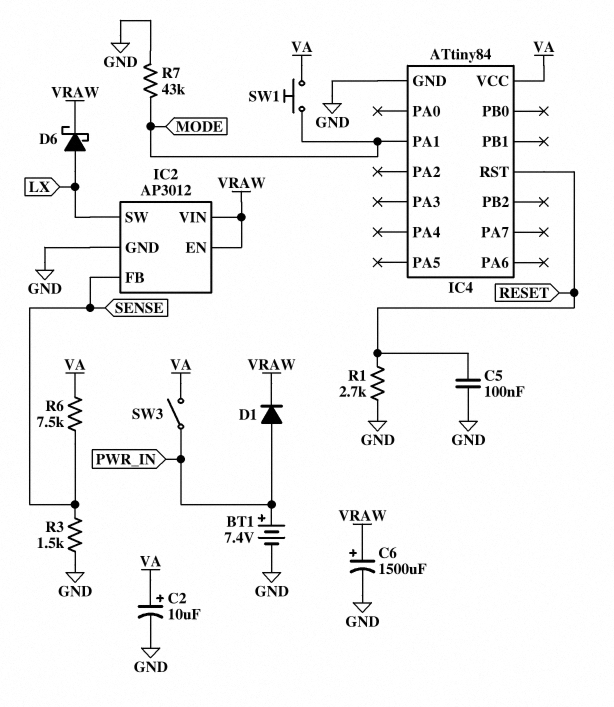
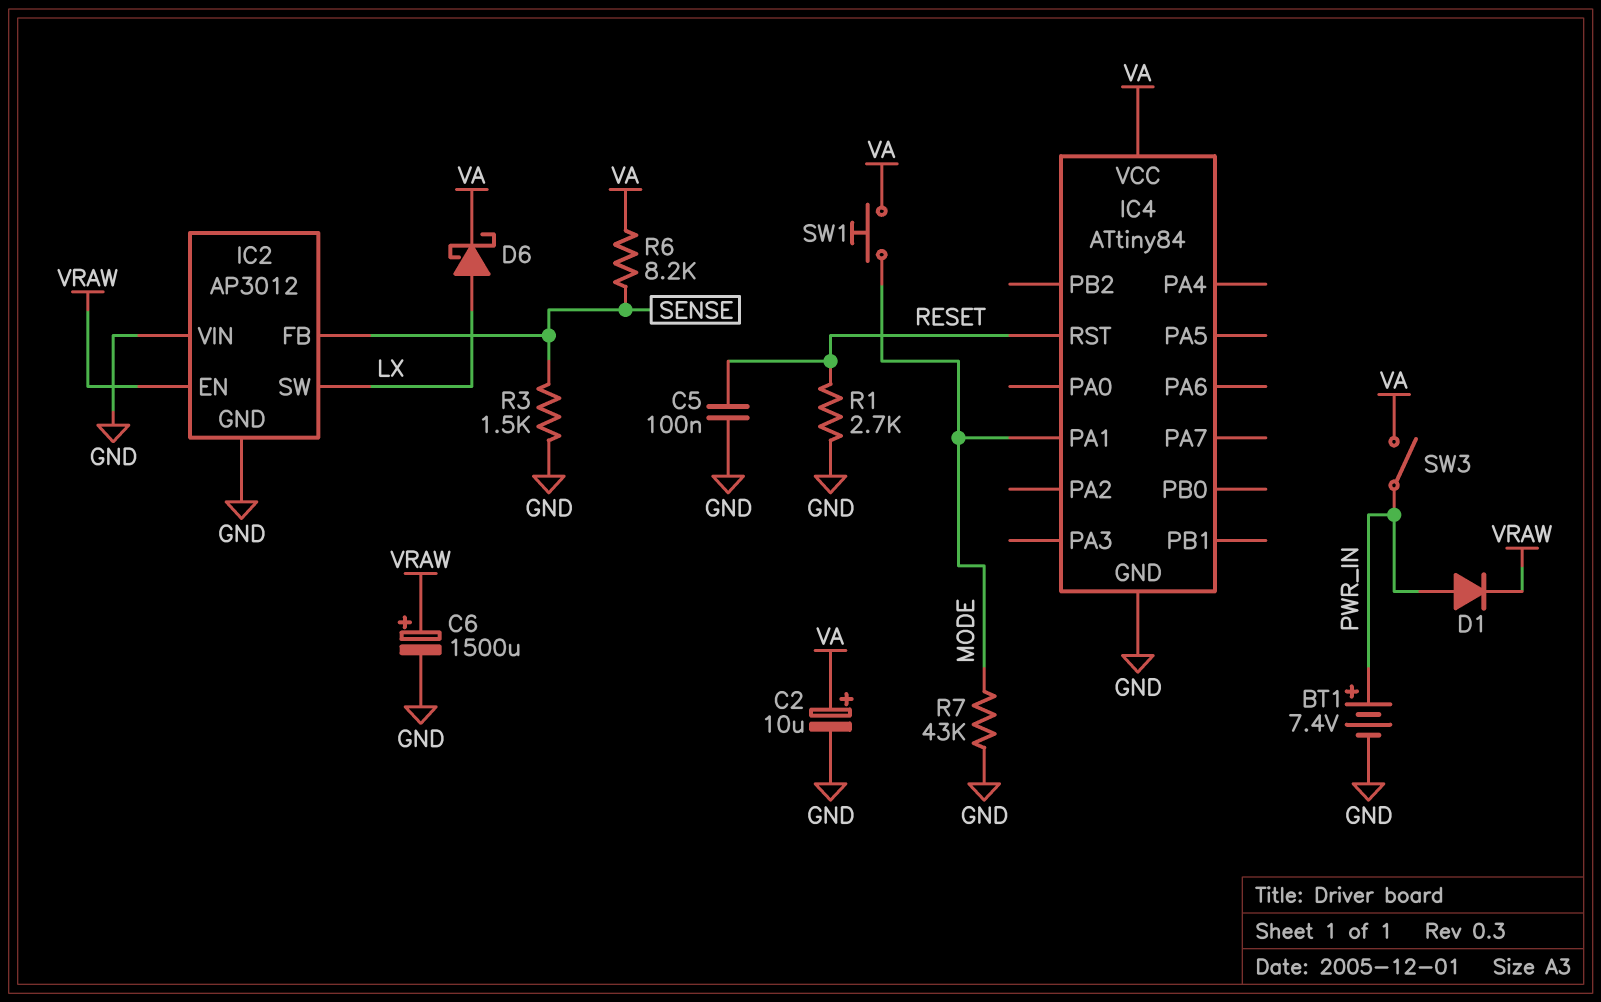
D6: schottky (A LX, K VRAW) -> schottky (A LX, K VA)
IC2 pin VIN: VRAW -> GND
R6: 7.5k (SENSE, VA) -> 8.2k (SENSE, VA)

